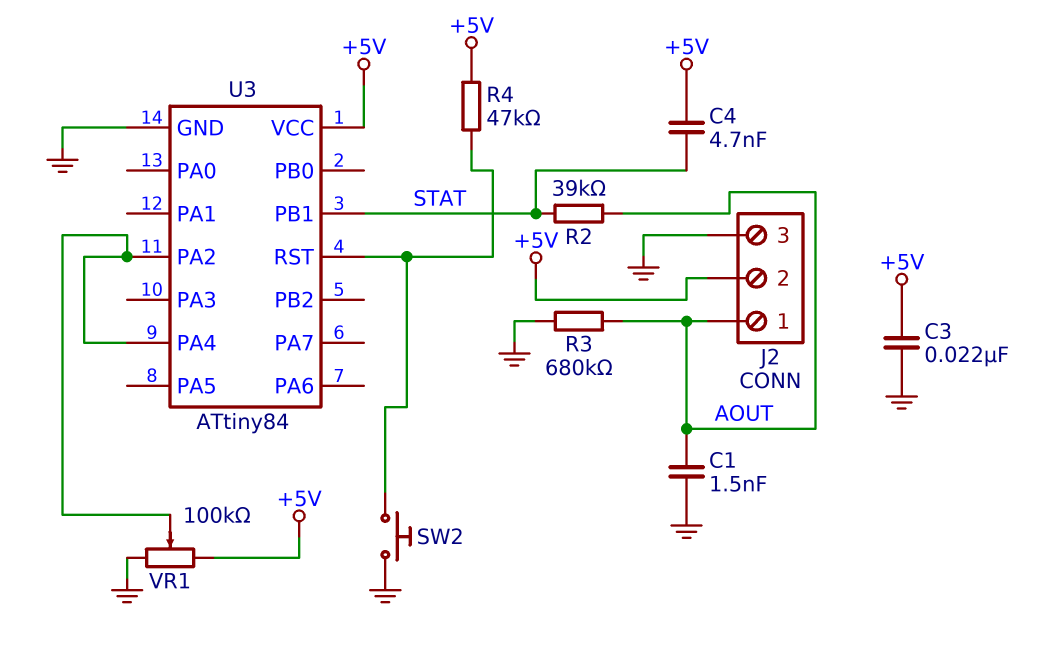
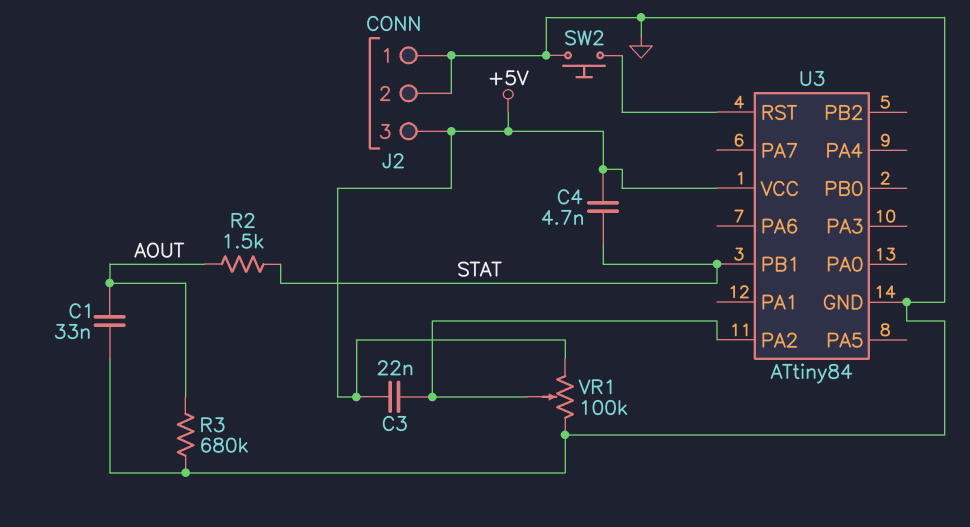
C1: 1.5nF (AOUT, GND) -> 33nF (AOUT, GND)
C3: 22nF (+5V, GND) -> 22nF (+5V, U3/PA2)
J2 pin 1: AOUT -> GND
J2 pin 2: +5V -> GND
J2 pin 3: GND -> +5V
R2: 39k (AOUT, STAT) -> 1.5k (AOUT, STAT)
R4: 47k (+5V, U3/RST) -> none
U3 pin PA4: U3/PA2 -> none

